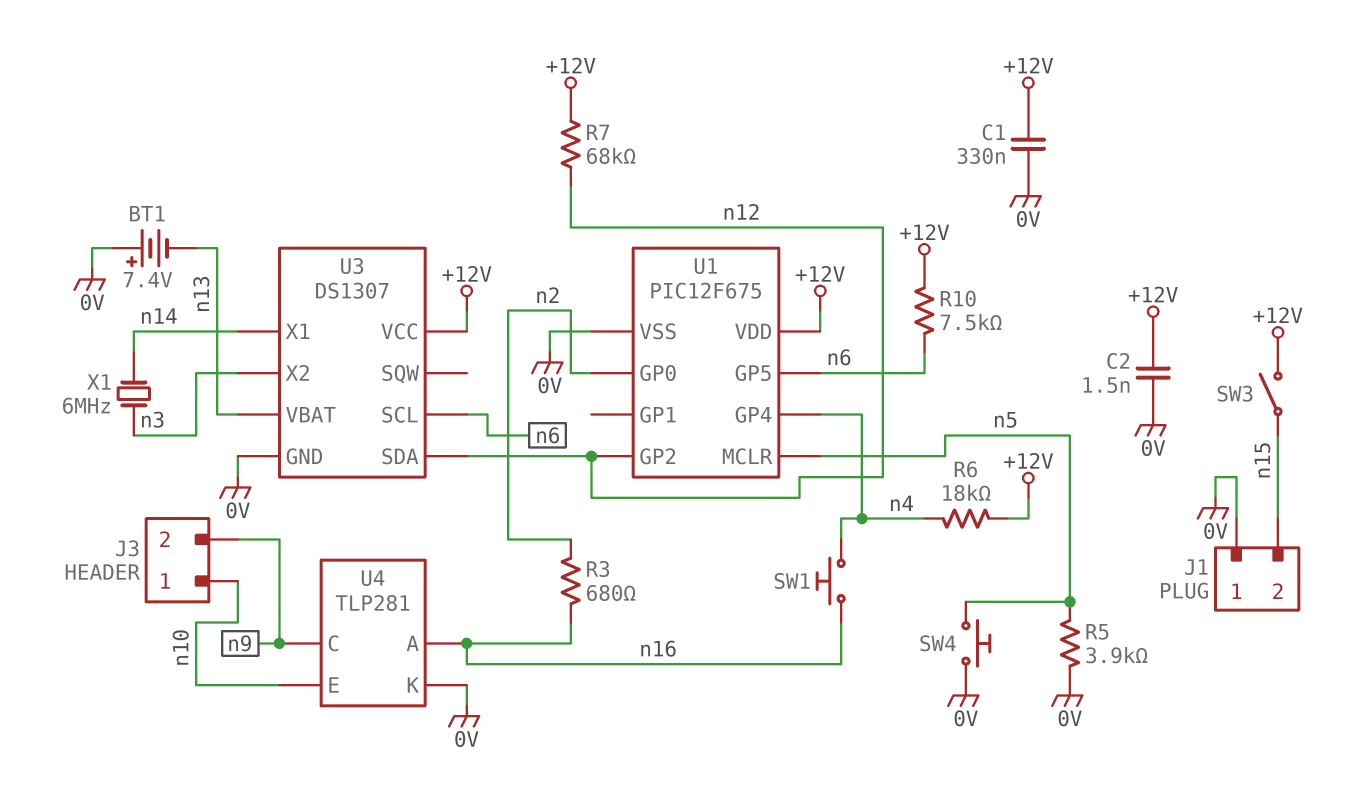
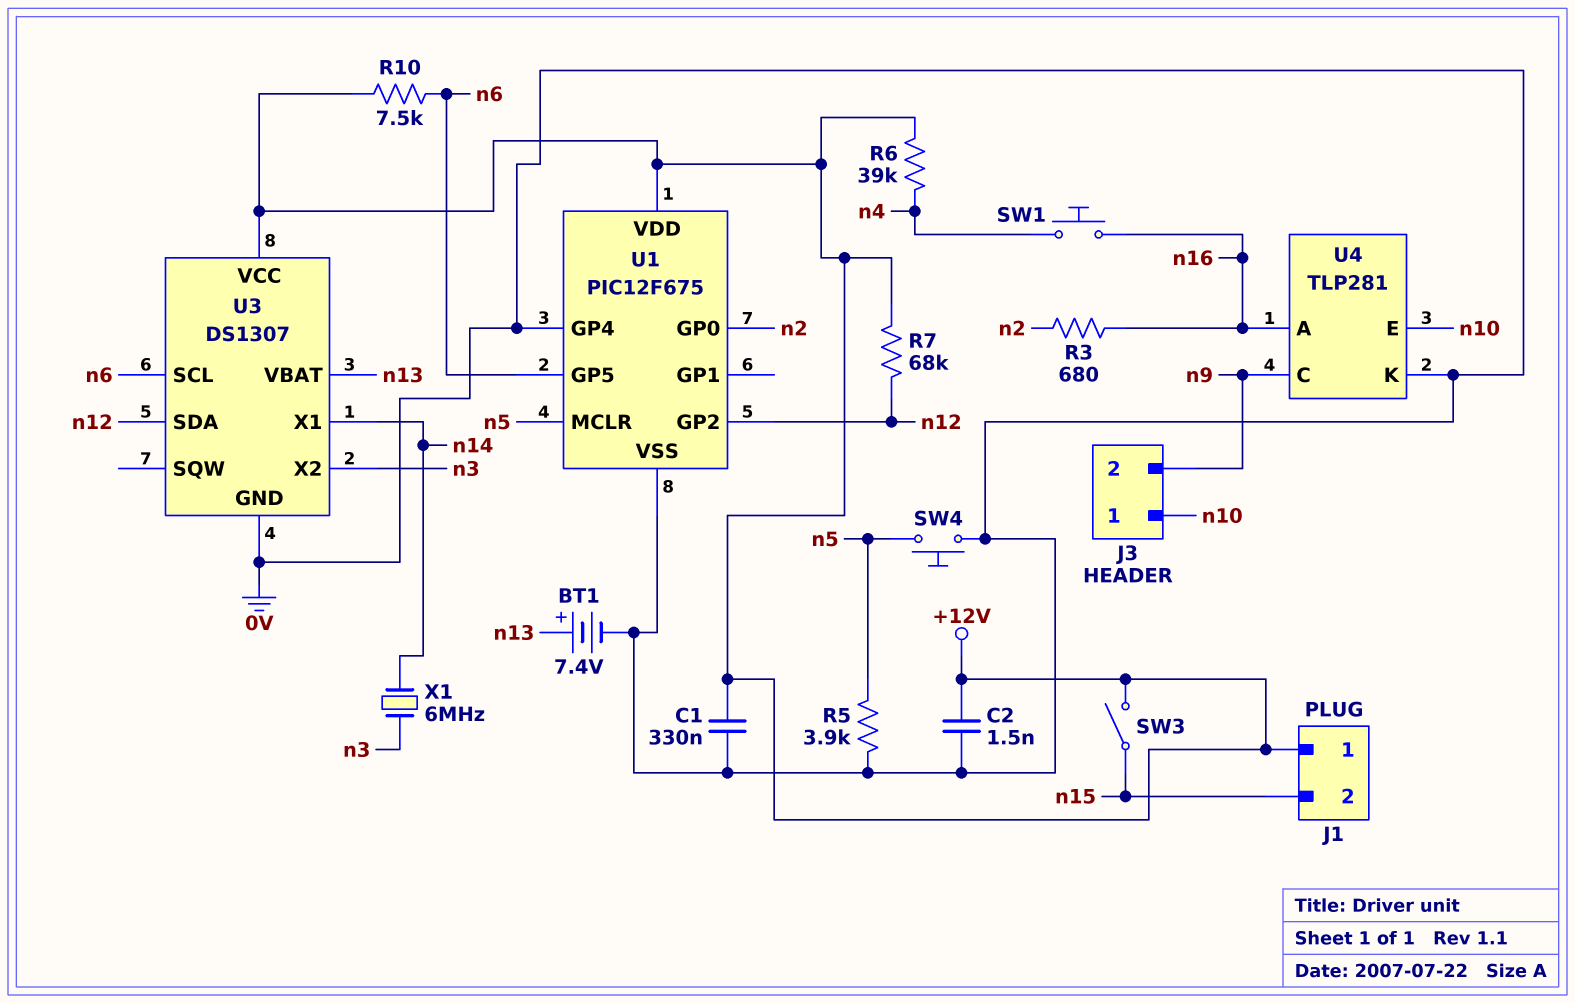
BT1: 7.4V (plus 0V, minus n13) -> 7.4V (plus n13, minus 0V)
J1 pin 1: 0V -> +12V
R6: 18k (+12V, n4) -> 39k (+12V, n4)
U1 pin GP4: n4 -> 0V

